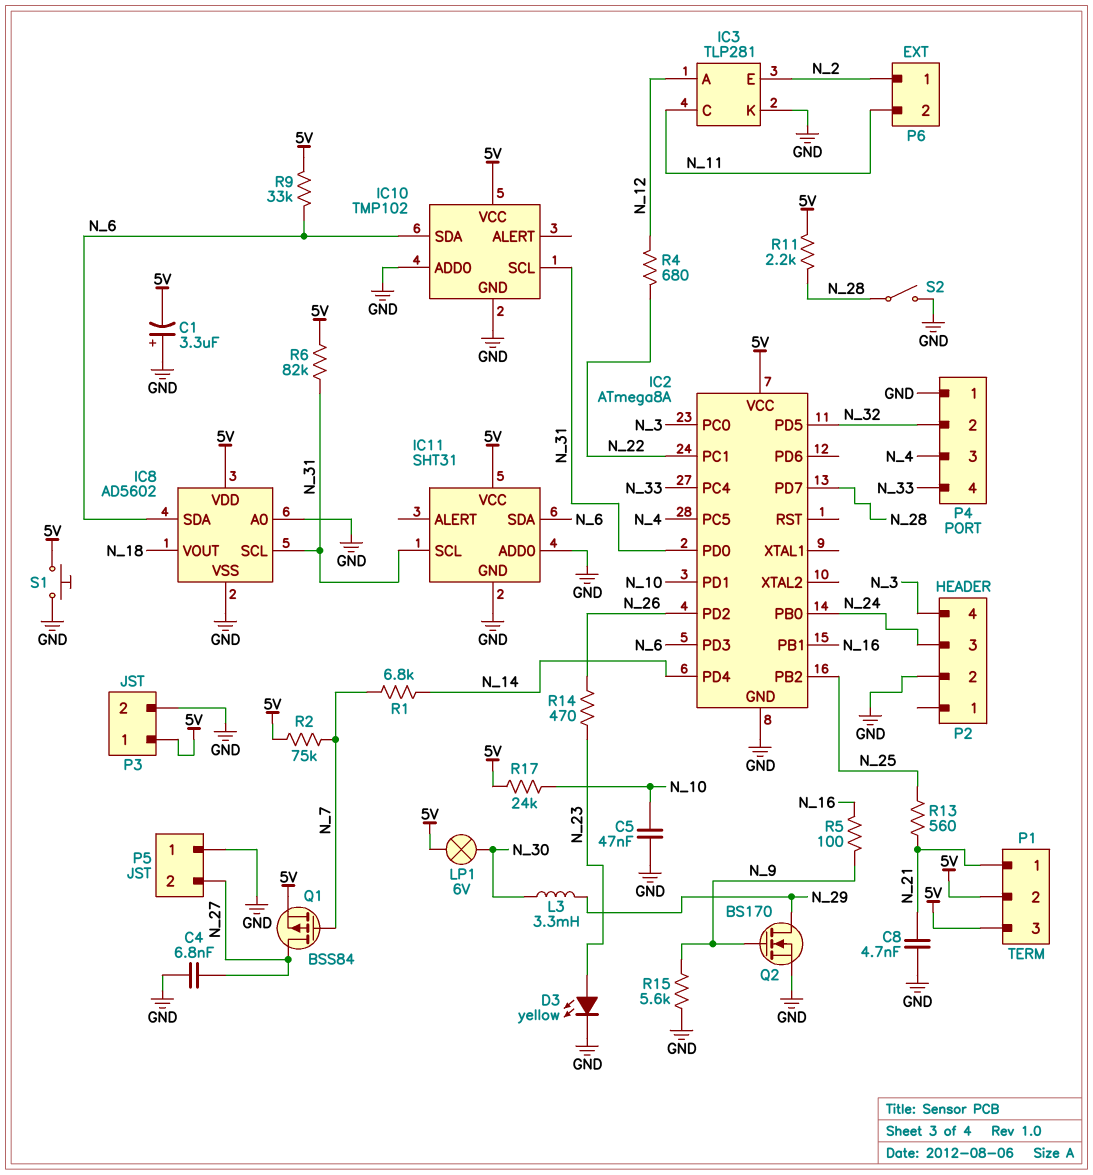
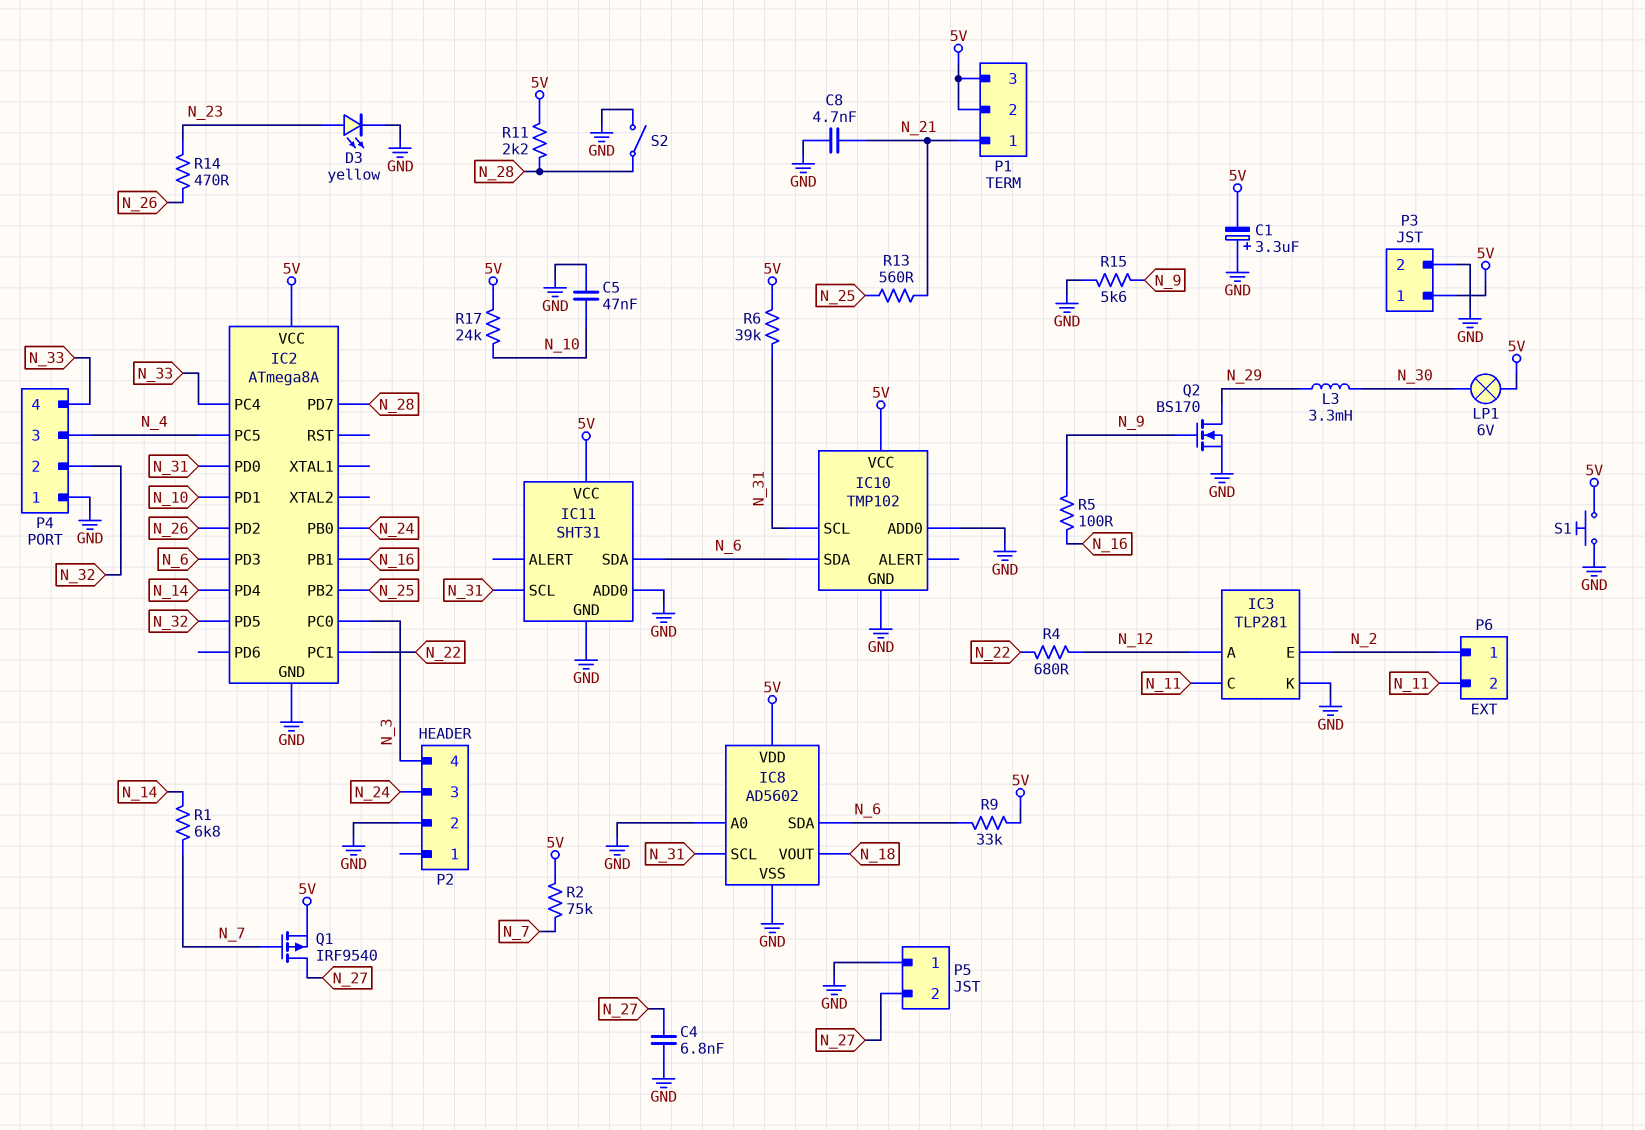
Q1: PMOS BSS84 (G N_7, D N_27, S 5V) -> PMOS IRF9540 (G N_7, D N_27, S 5V)
R6: 82k (5V, N_31) -> 39k (5V, N_31)

